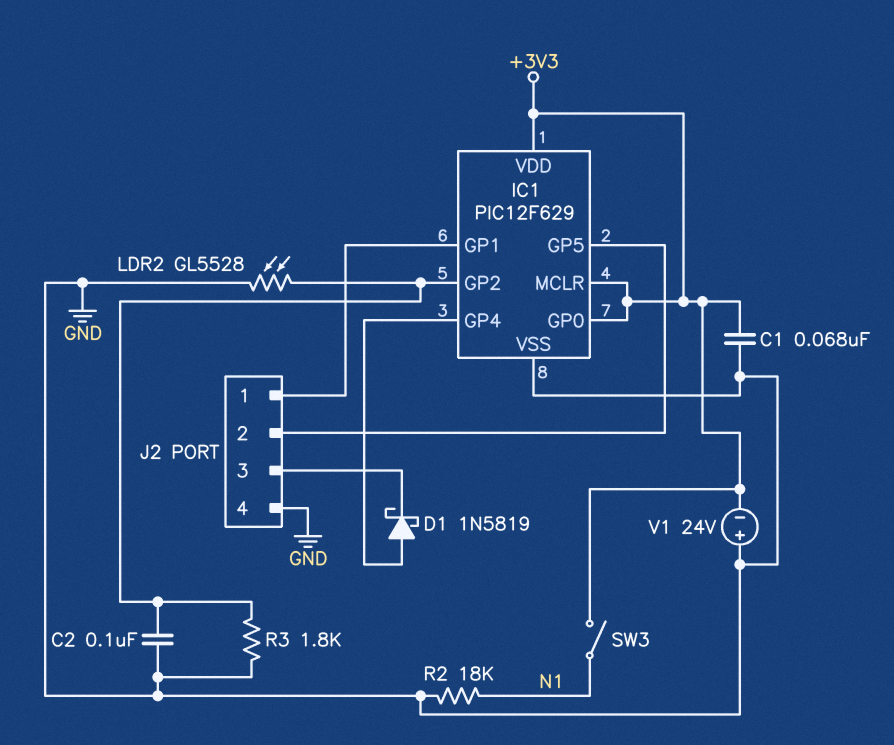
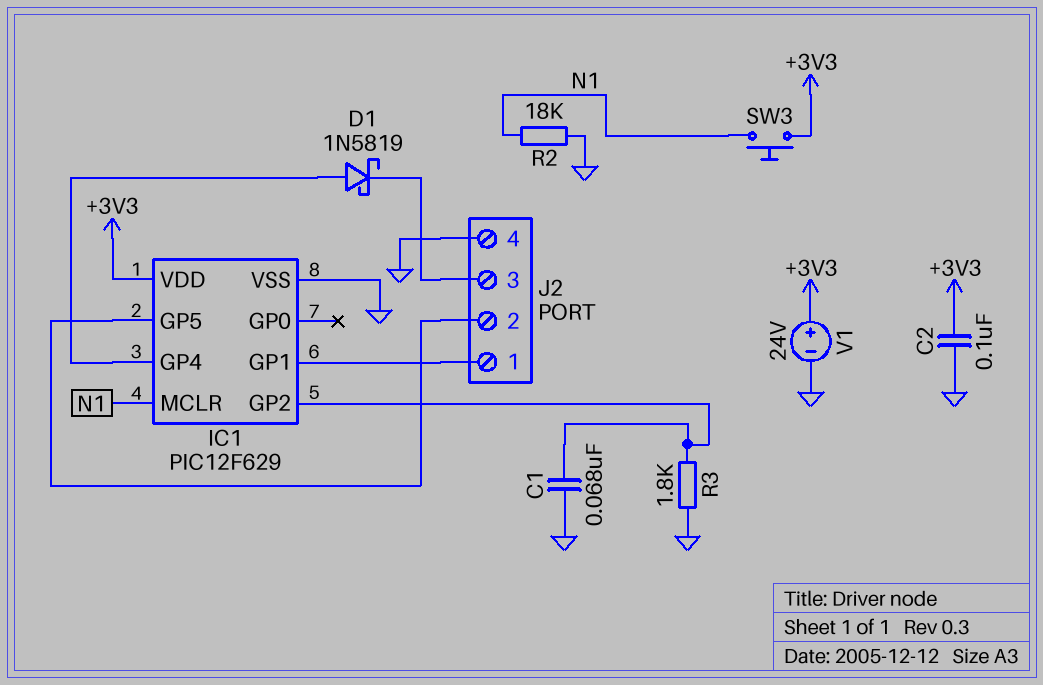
C1: 68nF (+3V3, GND) -> 68nF (GND, IC1/GP2)
C2: 100nF (GND, IC1/GP2) -> 100nF (+3V3, GND)
IC1 pin GP0: +3V3 -> none
IC1 pin MCLR: +3V3 -> N1
LDR2: GL5528 (GND, IC1/GP2) -> none
SW3: switch (+3V3, N1) -> button (+3V3, N1)
V1: 24V (plus GND, minus +3V3) -> 24V (plus +3V3, minus GND)

